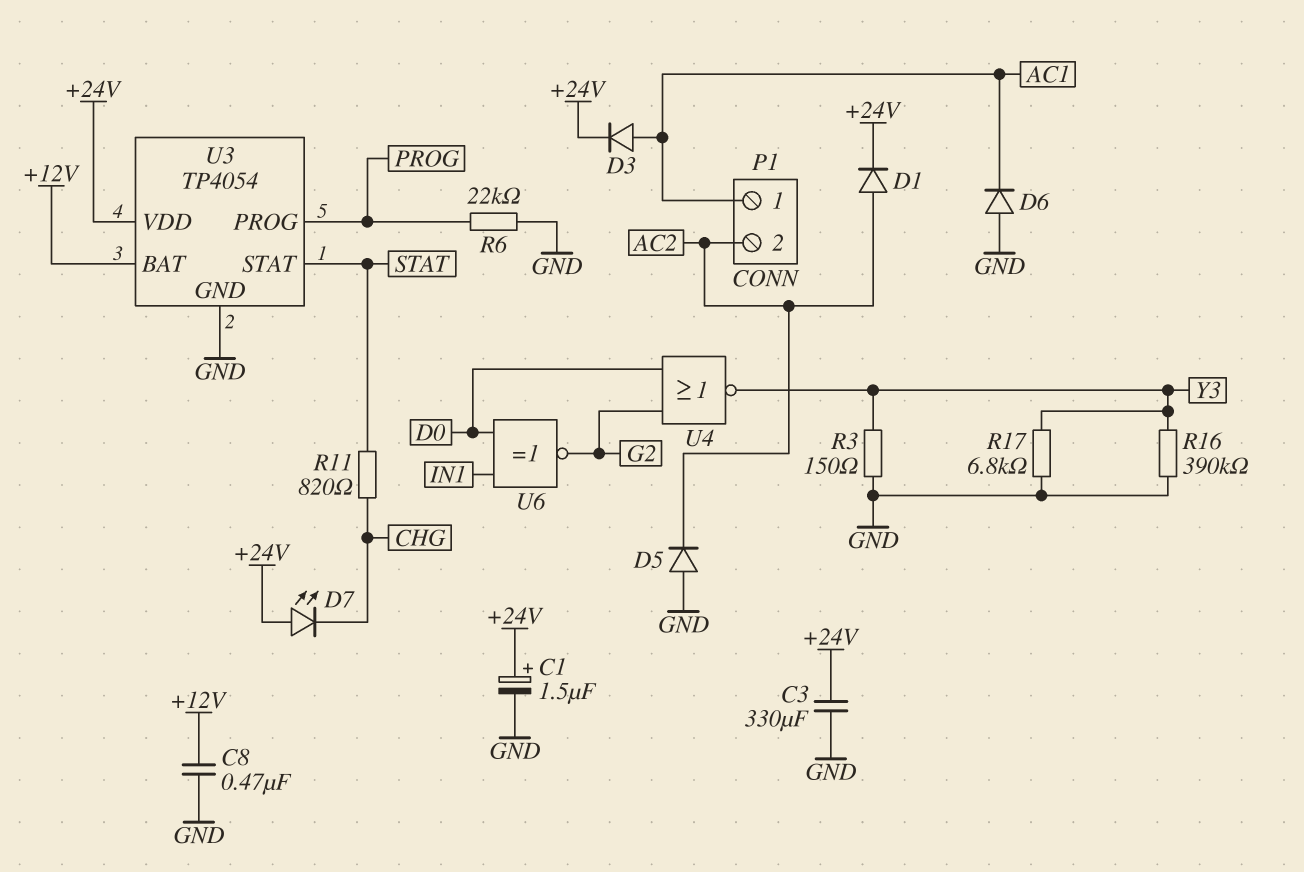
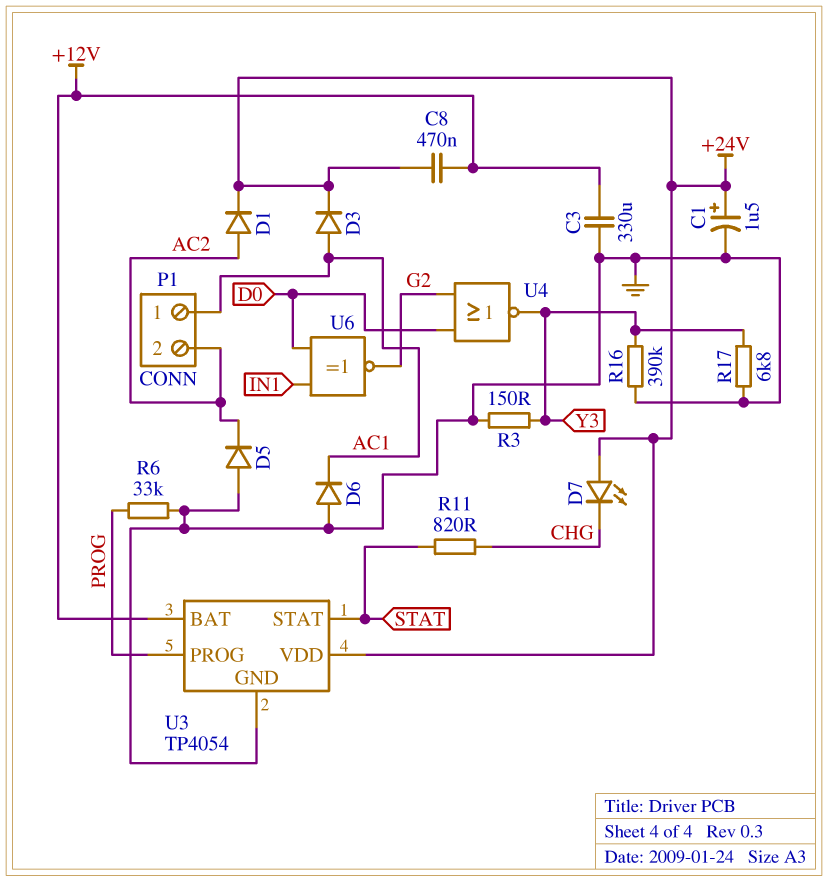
C3: 330uF (+24V, GND) -> 330uF (+12V, GND)
C8: 470nF (+12V, GND) -> 470nF (+12V, +24V)
R6: 22k (GND, PROG) -> 33k (GND, PROG)

